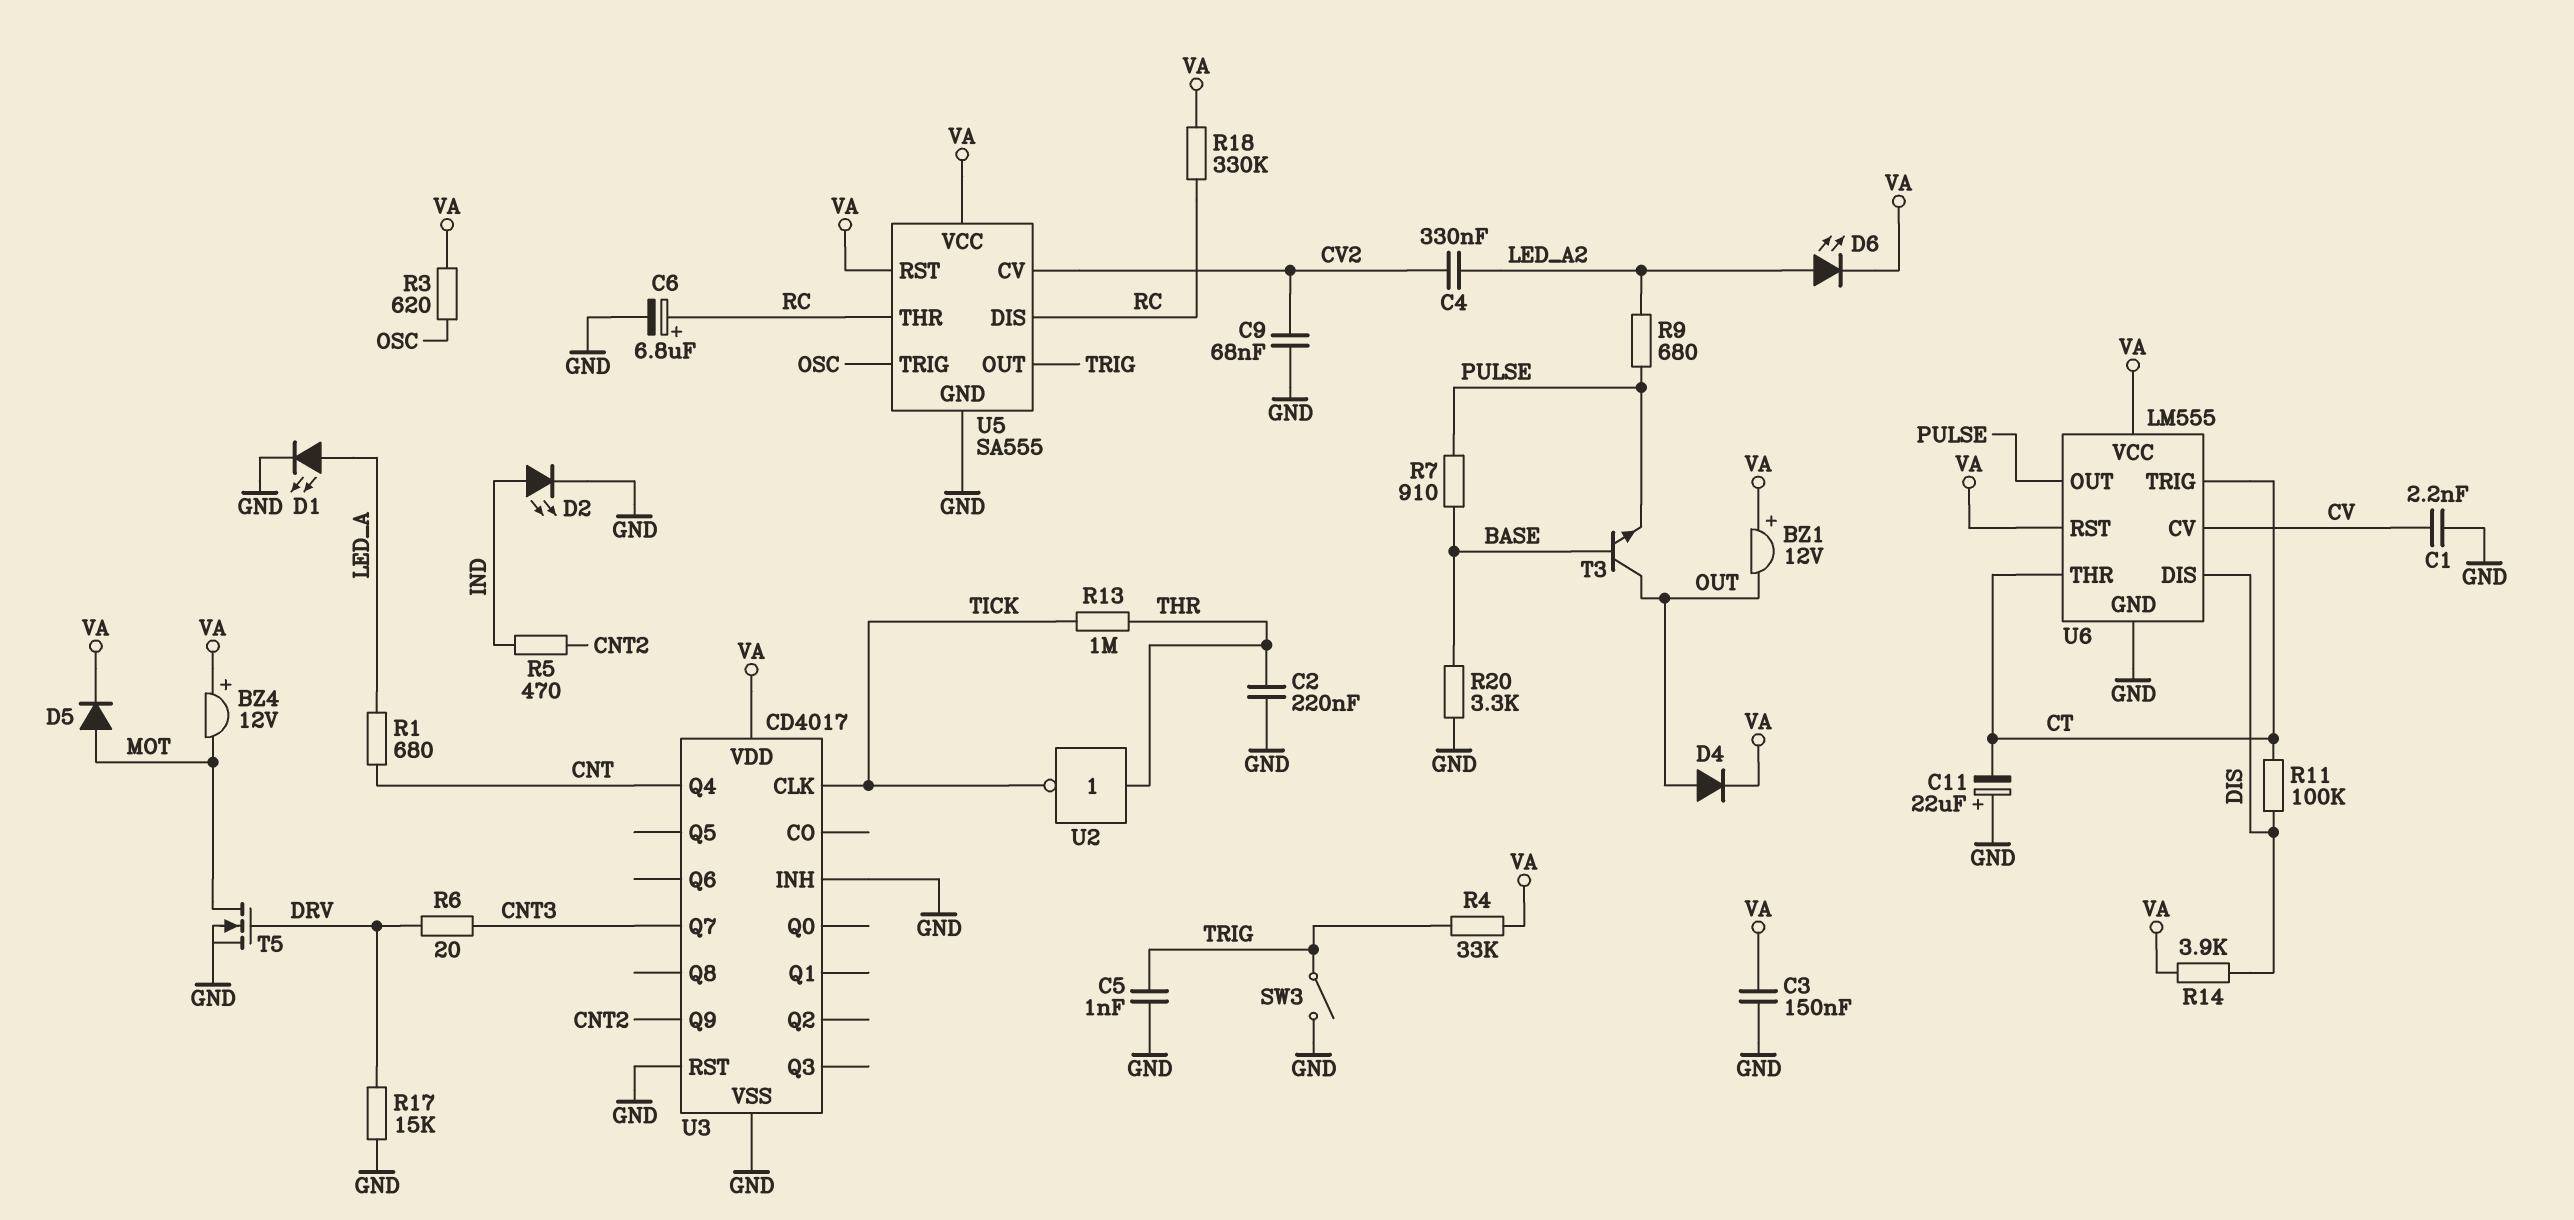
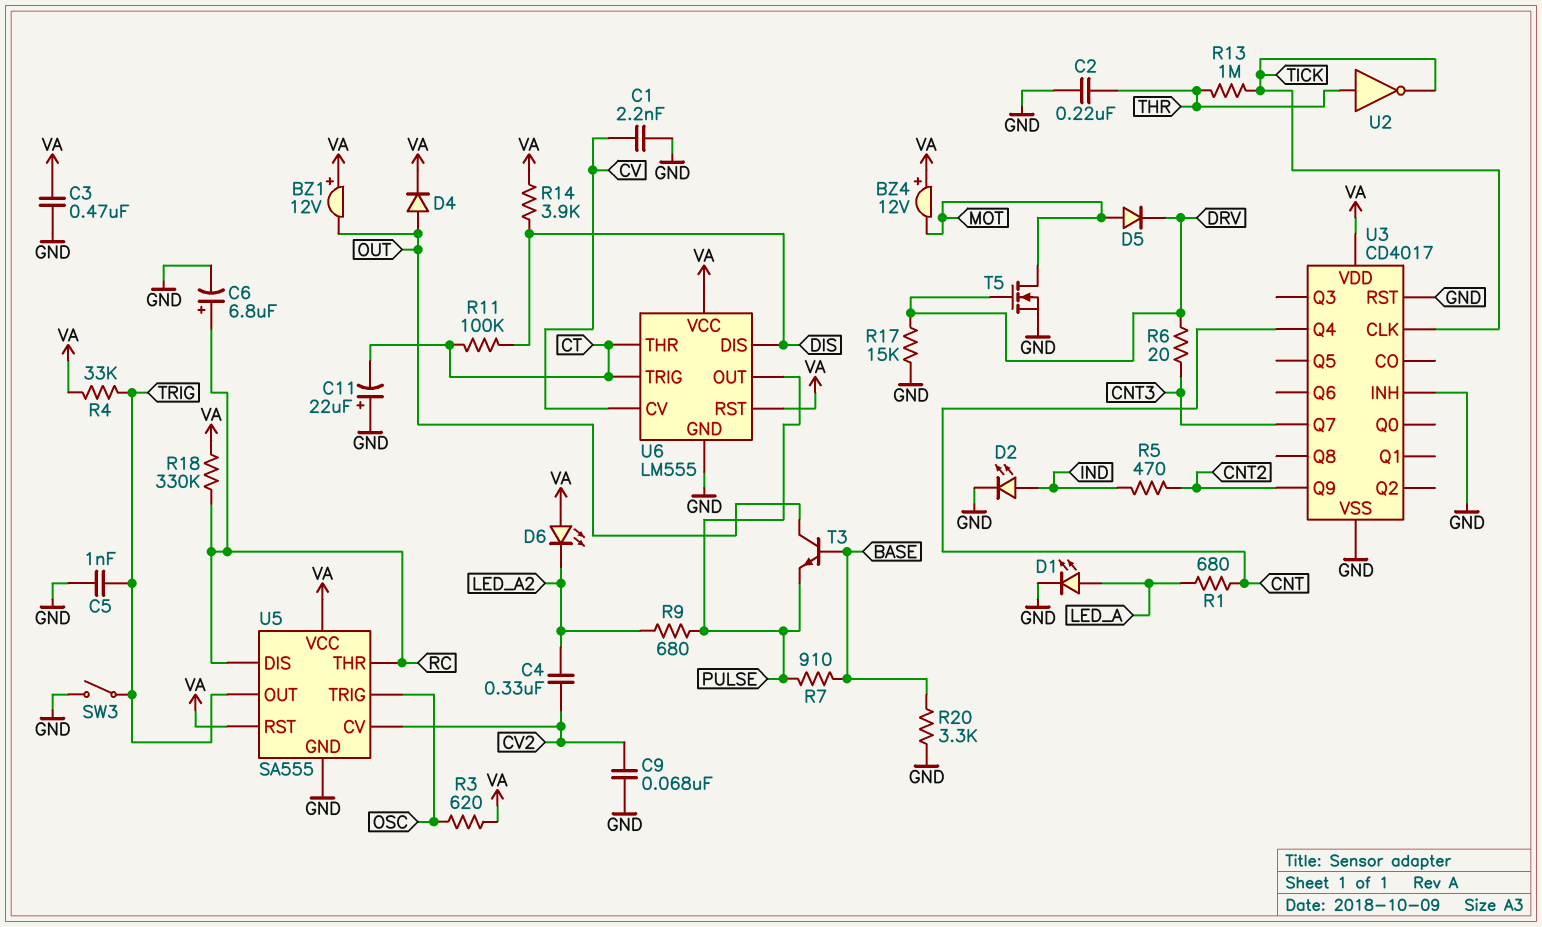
C3: 150nF (GND, VA) -> 470nF (GND, VA)
D5: diode (A MOT, K VA) -> diode (A MOT, K DRV)
D6: LED (A LED_A2, K VA) -> LED (A VA, K LED_A2)

